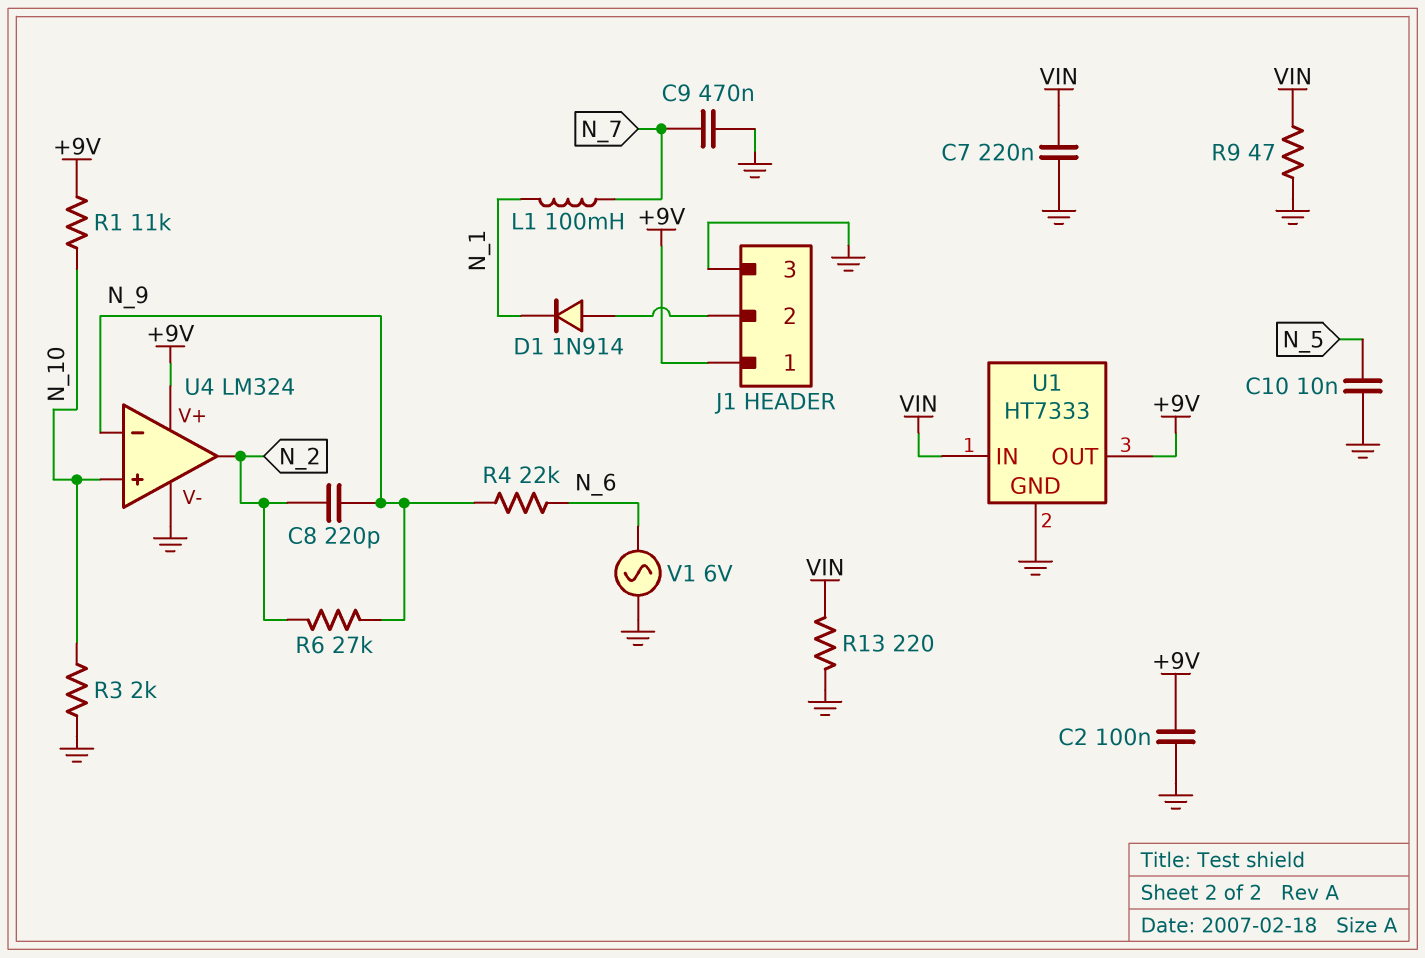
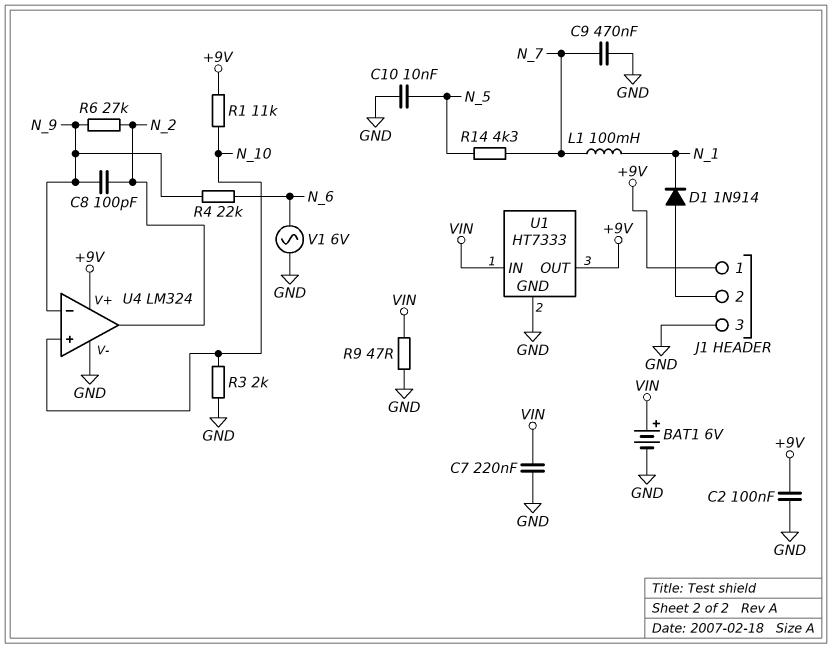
BAT1: none -> 6V (plus VIN, minus GND)
C8: 220pF (N_2, N_9) -> 100pF (N_2, N_9)
R13: 220 (GND, VIN) -> none
R14: none -> 4.3k (N_5, N_7)

